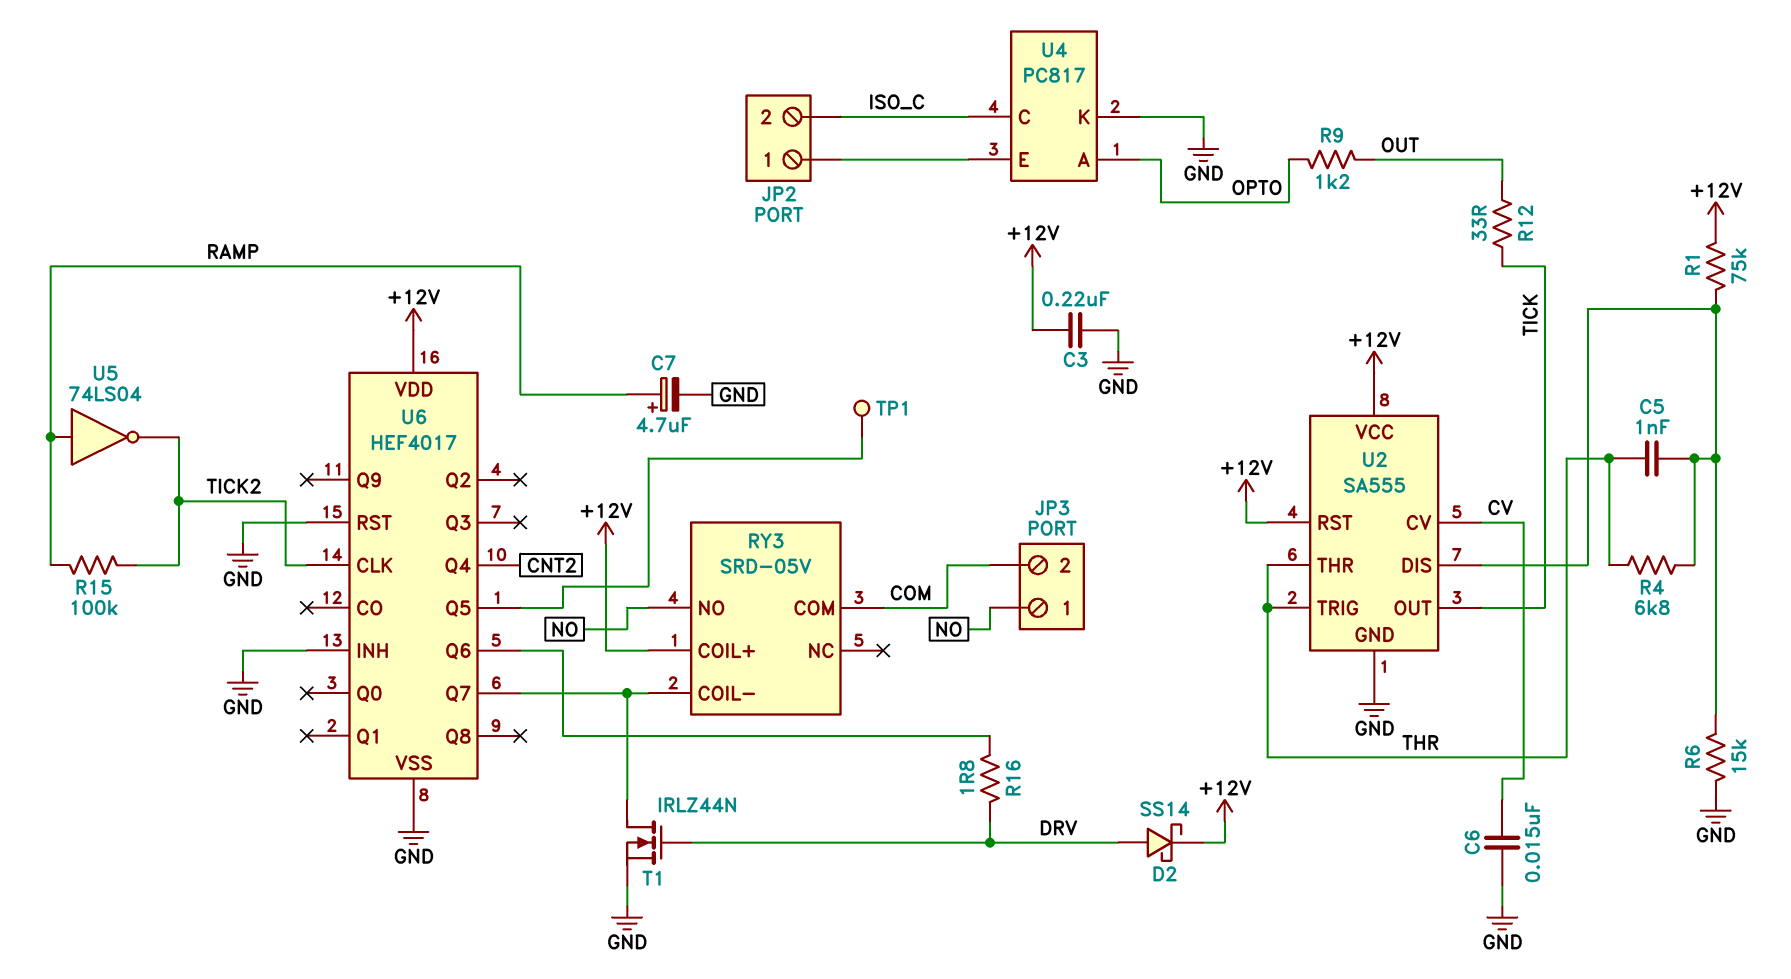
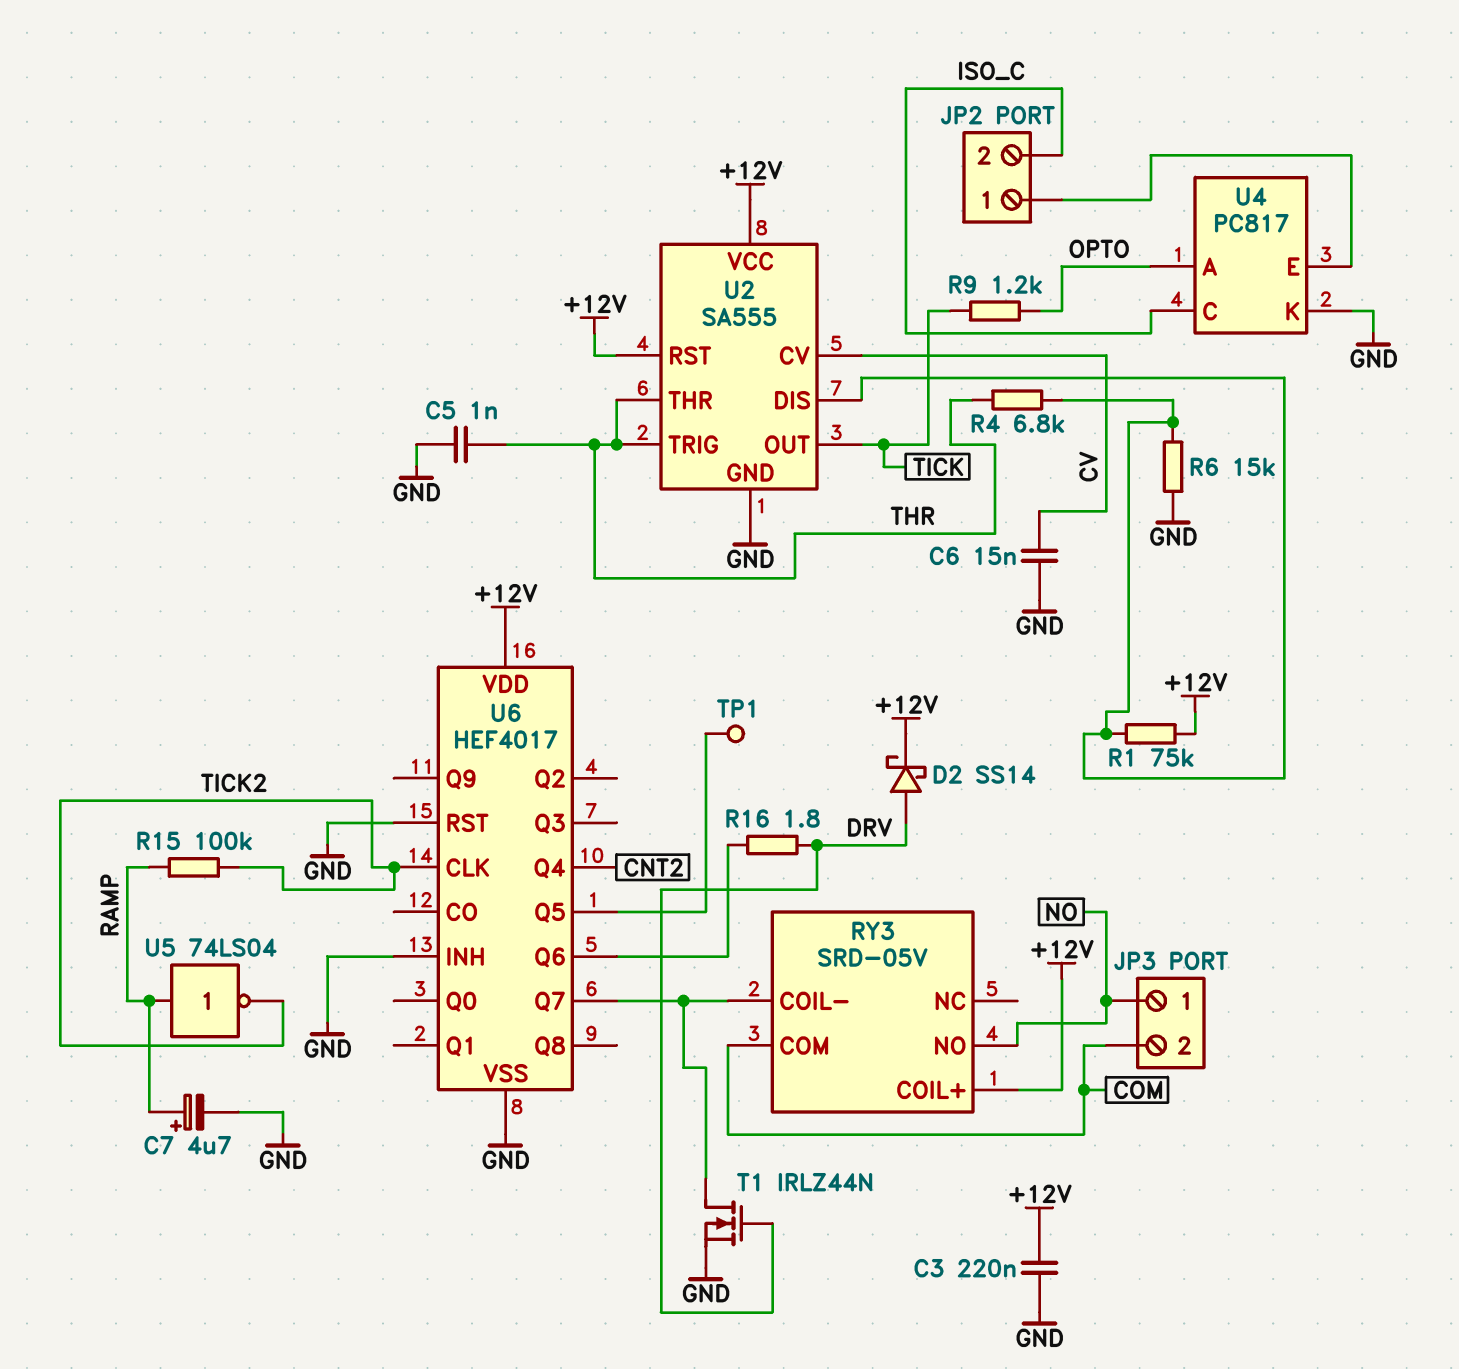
C5: 1nF (THR, U2/DIS) -> 1nF (GND, THR)
R9: 1.2k (OPTO, OUT) -> 1.2k (OPTO, TICK)
R12: 33 (OUT, TICK) -> none

